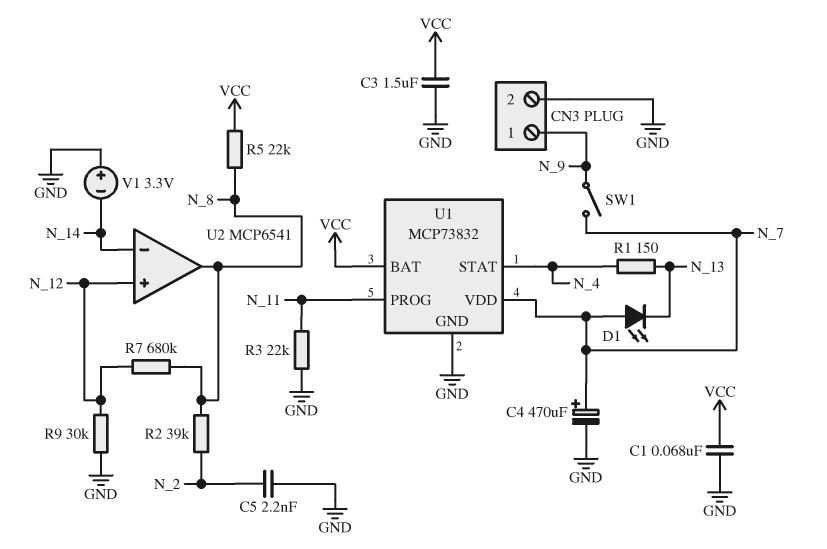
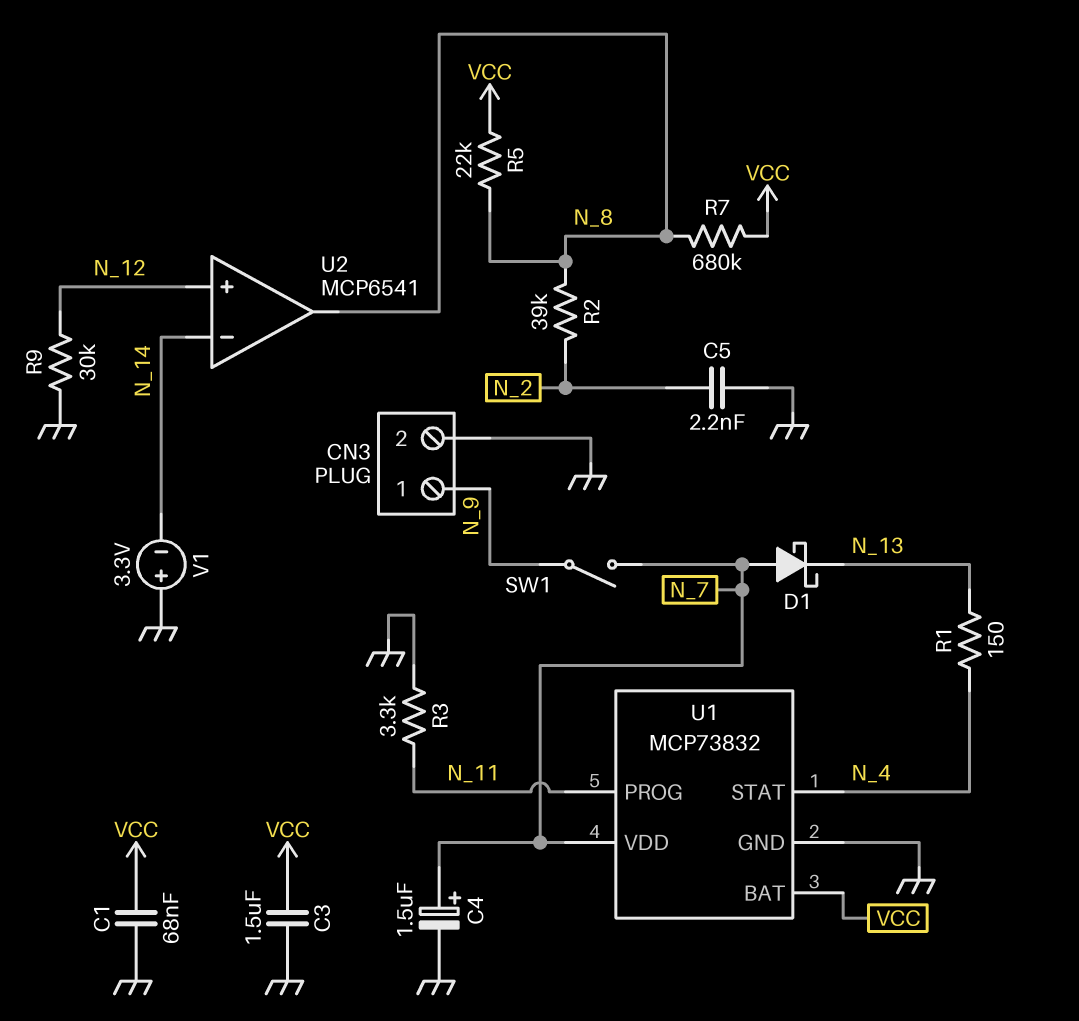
C4: 470uF (plus N_7, minus GND) -> 1.5uF (plus N_7, minus GND)
D1: LED (A N_7, K N_13) -> schottky (A N_7, K N_13)
R3: 22k (GND, N_11) -> 3.3k (GND, N_11)
R7: 680k (N_8, N_12) -> 680k (N_8, VCC)

